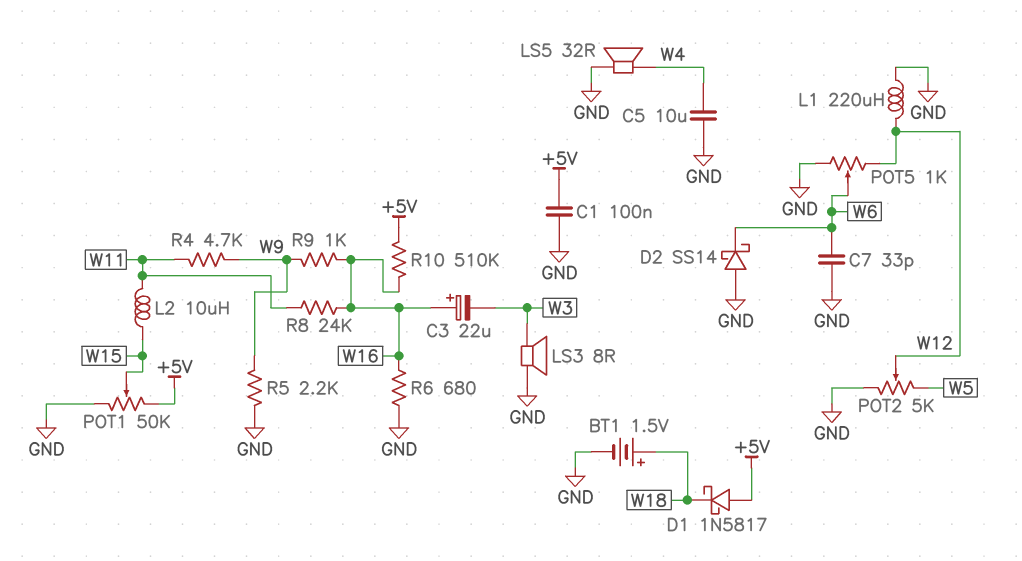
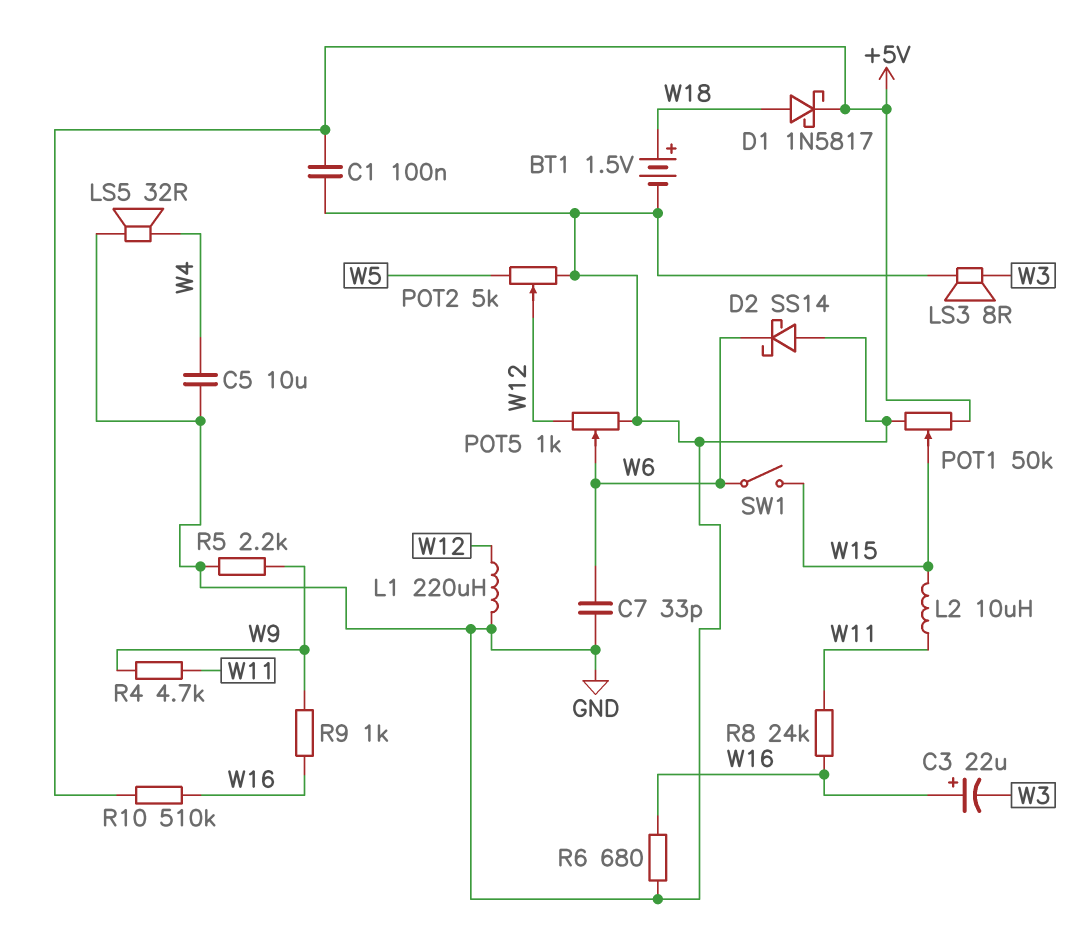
D1: schottky 1N5817 (A +5V, K W18) -> schottky 1N5817 (A W18, K +5V)
SW1: none -> switch (W6, W15)

